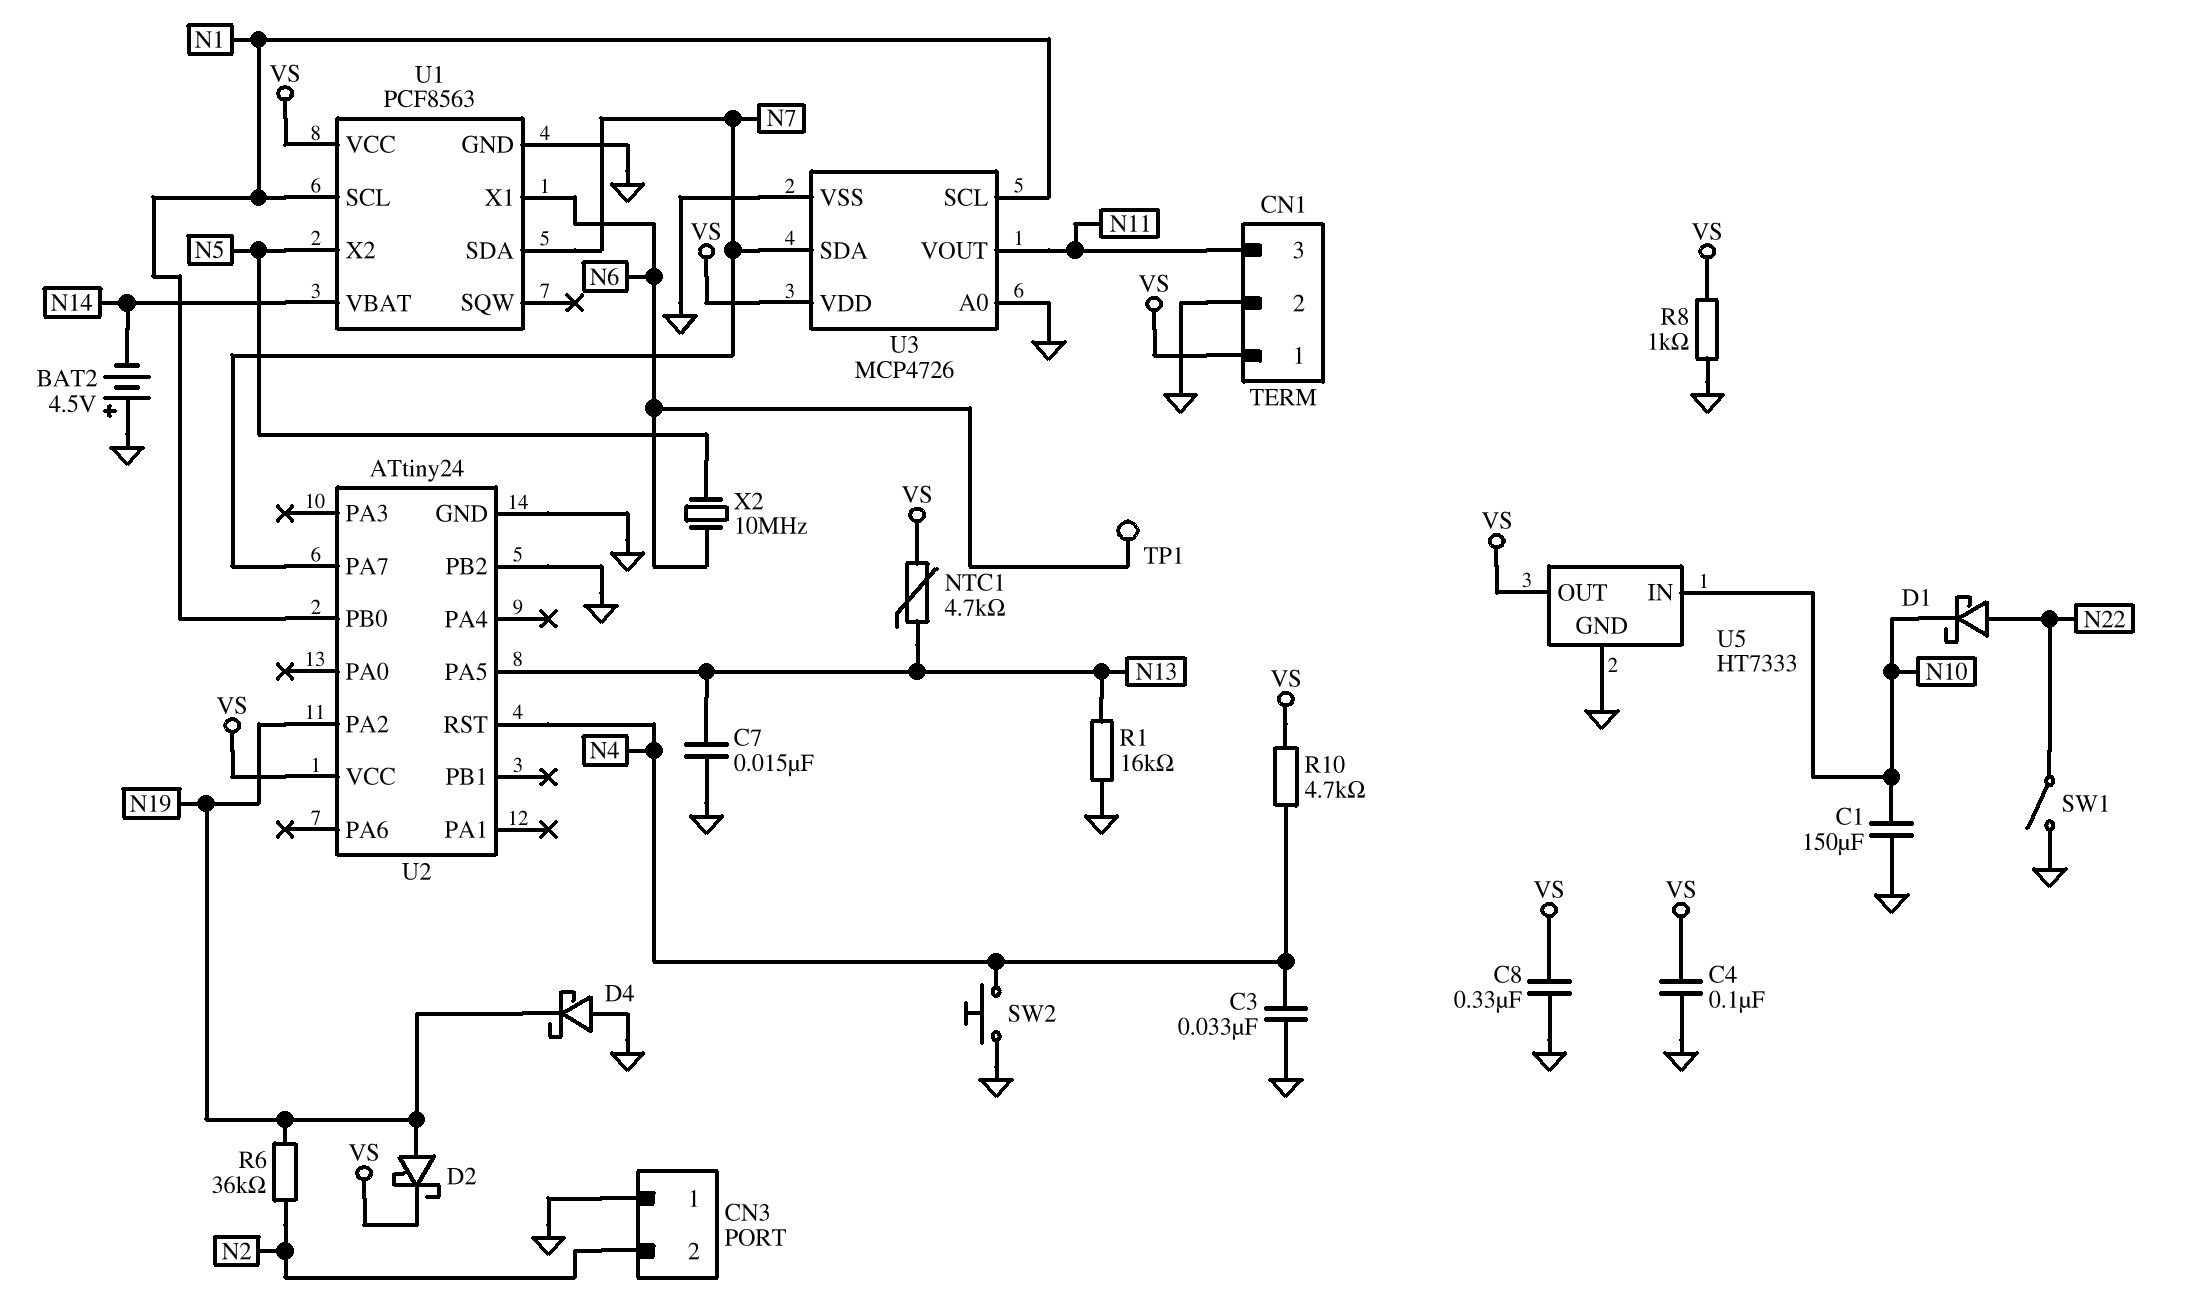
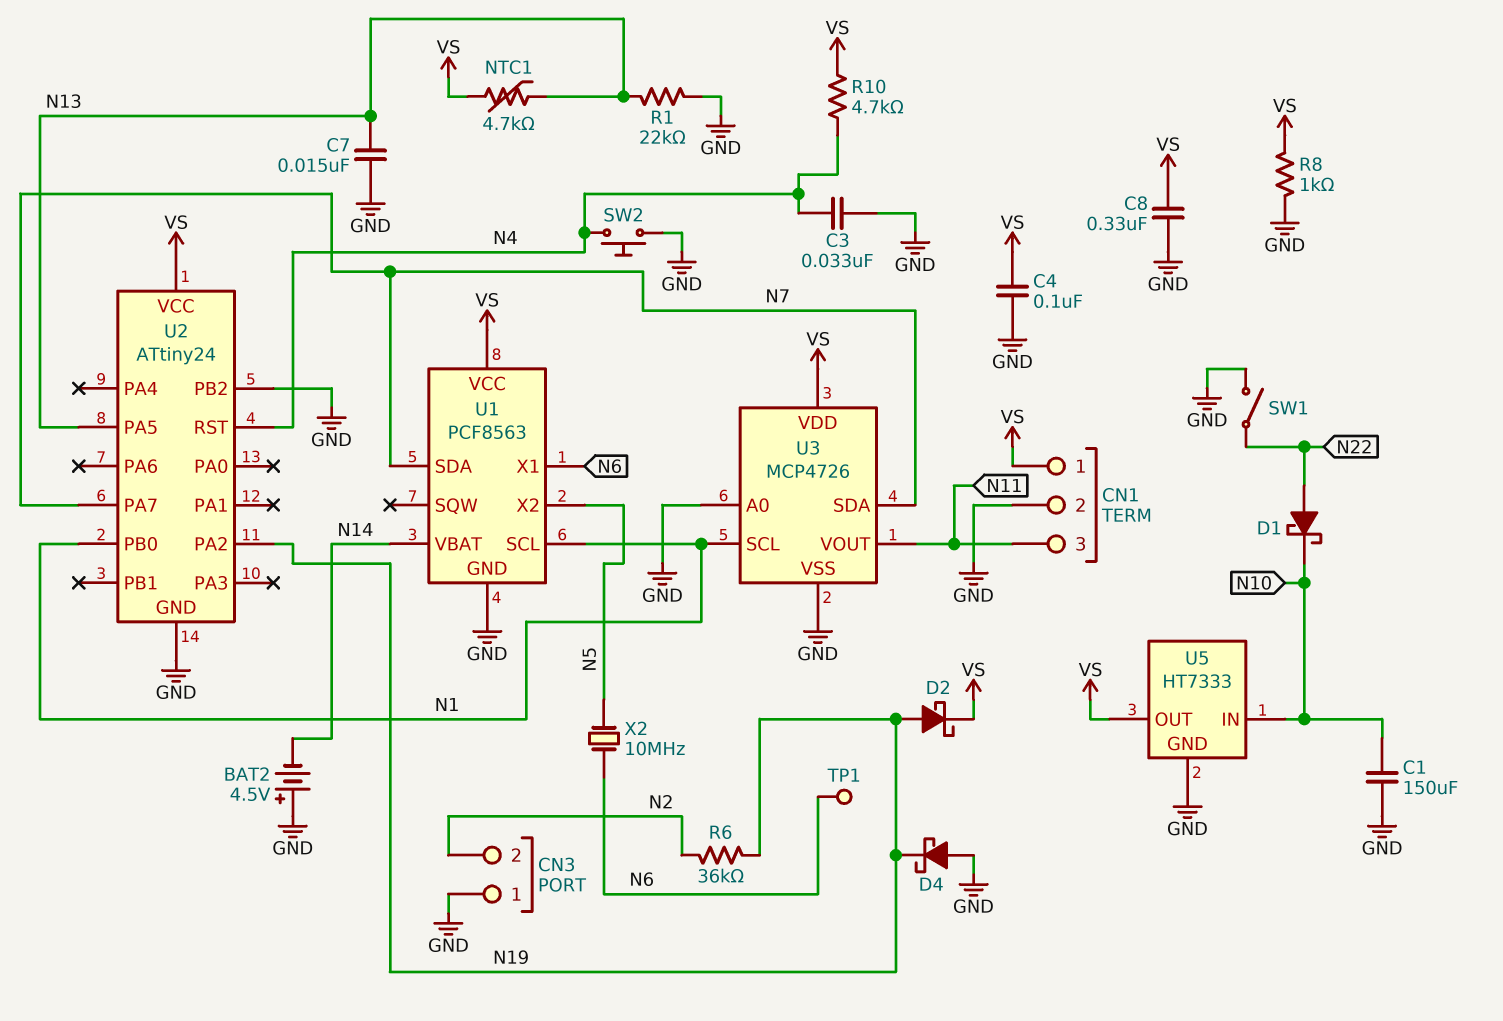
R1: 16k (GND, N13) -> 22k (GND, N13)

